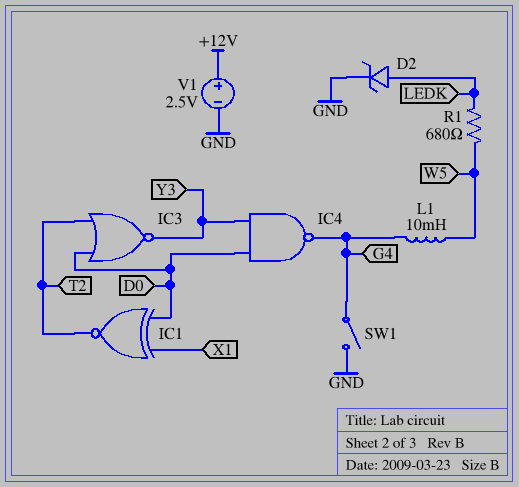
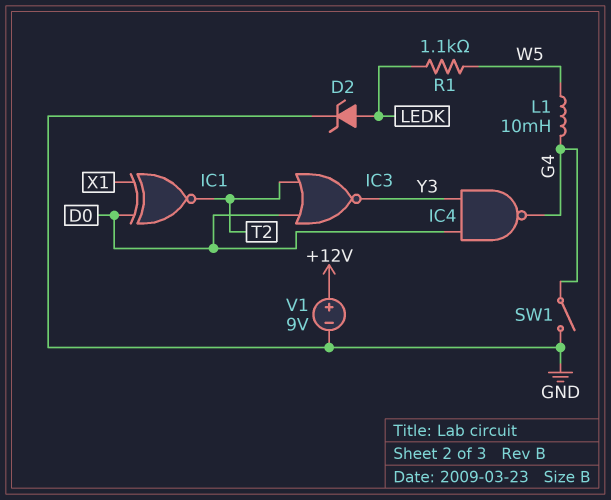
R1: 680 (LEDK, W5) -> 1.1k (LEDK, W5)
V1: 2.5V (plus +12V, minus GND) -> 9V (plus +12V, minus GND)

